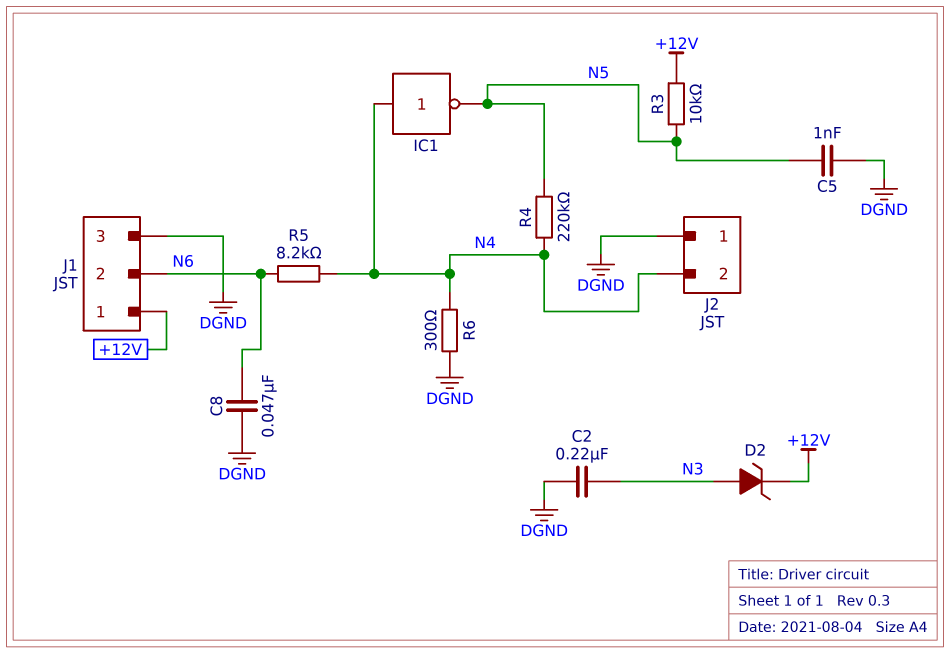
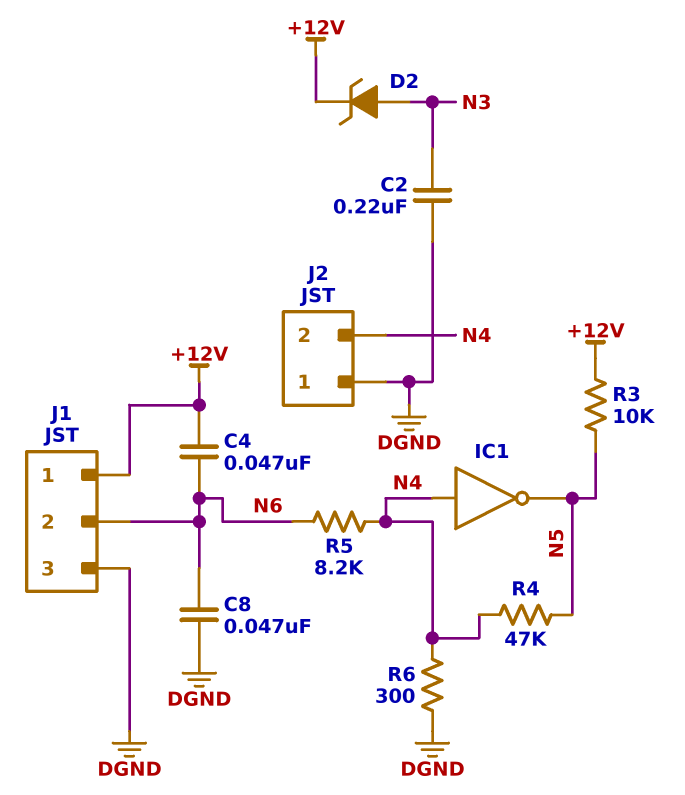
C4: none -> 47nF (+12V, N6)
C5: 1nF (DGND, N5) -> none
R4: 220k (N4, N5) -> 47k (N4, N5)

